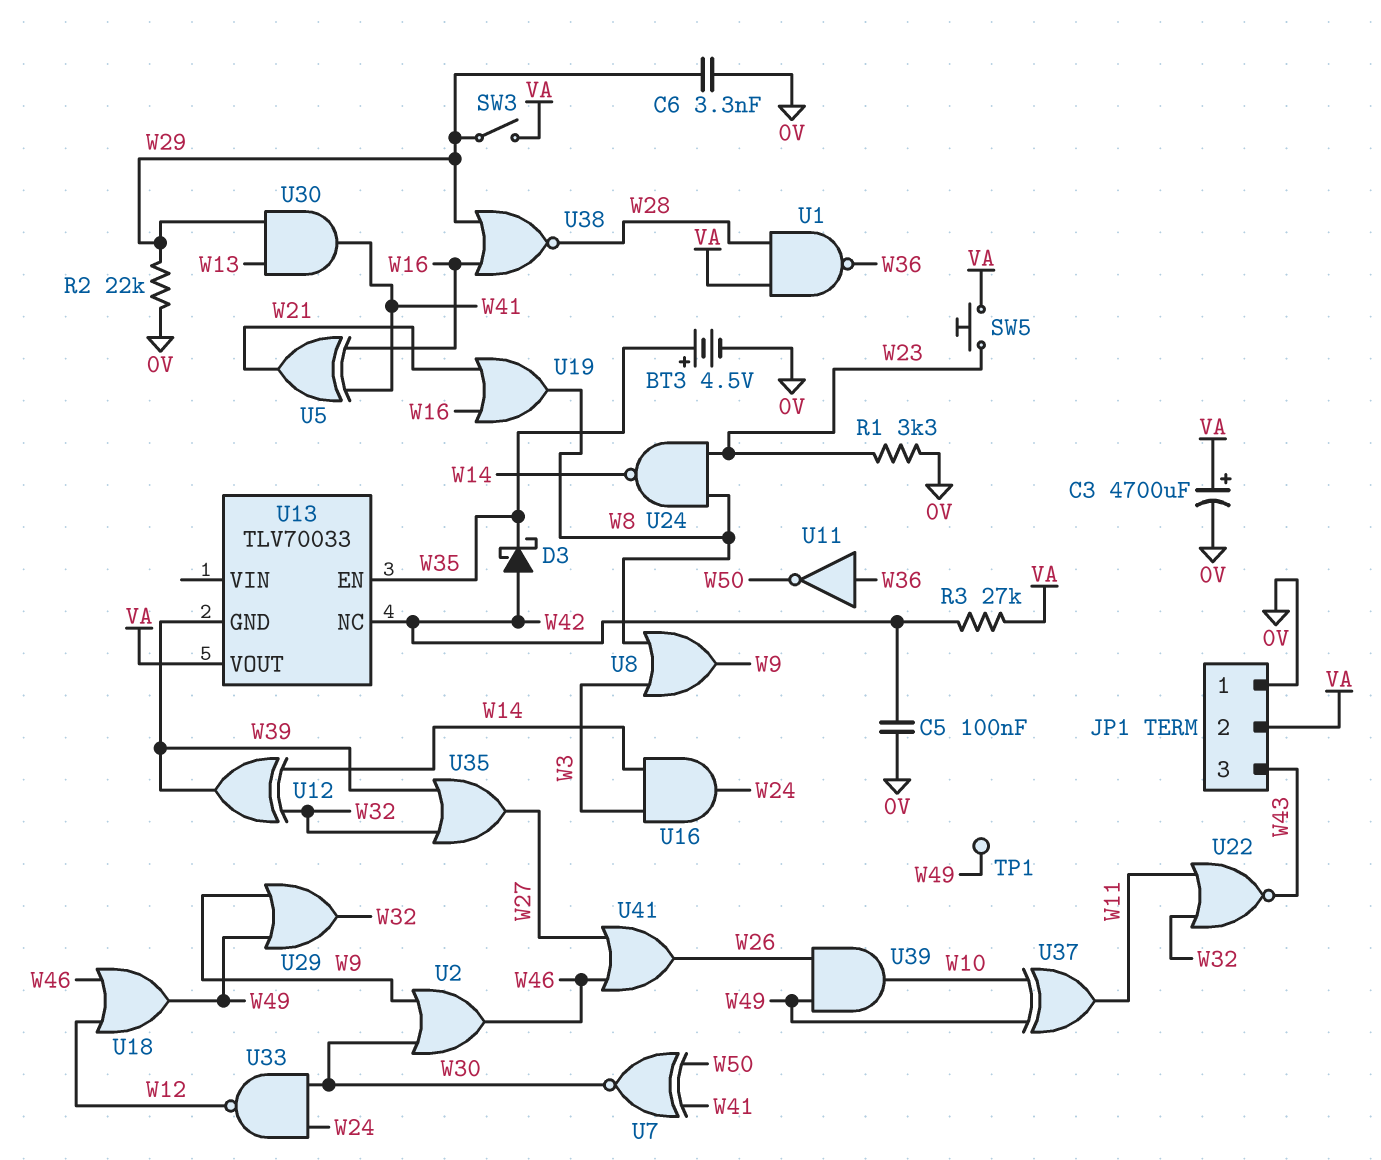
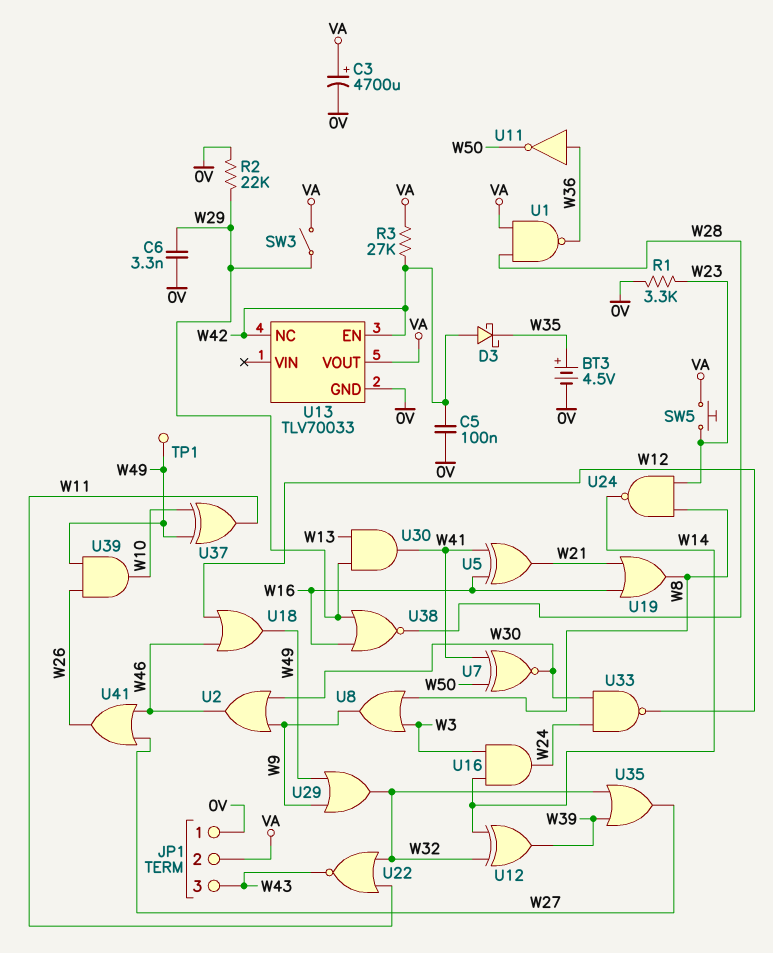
U13 pin EN: W35 -> W42
U13 pin GND: W39 -> 0V

